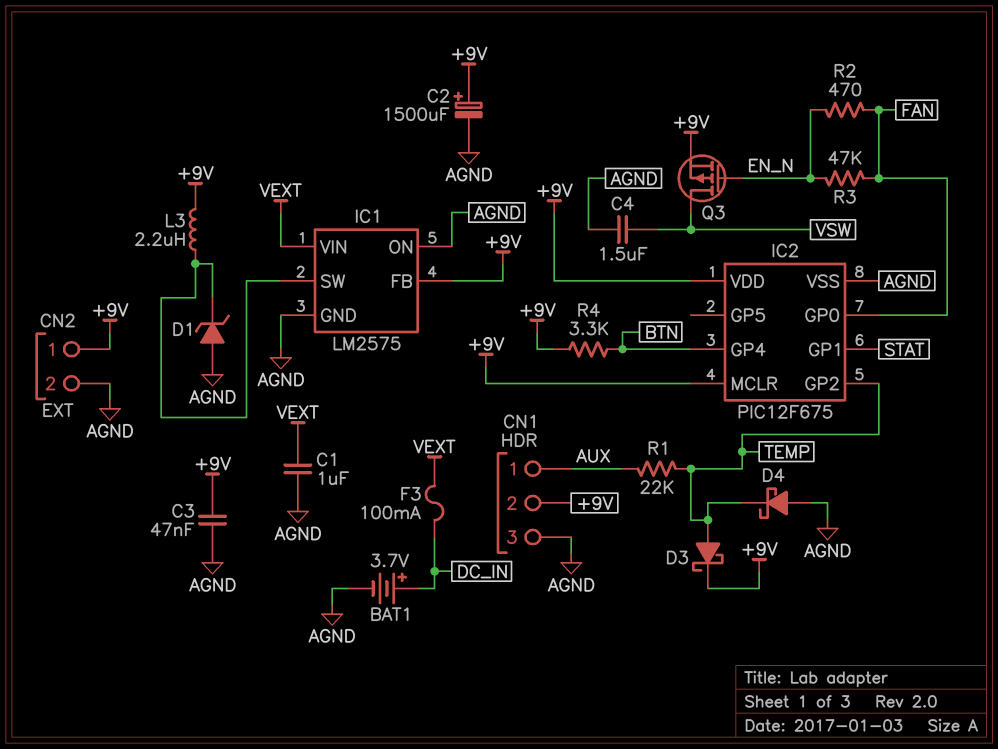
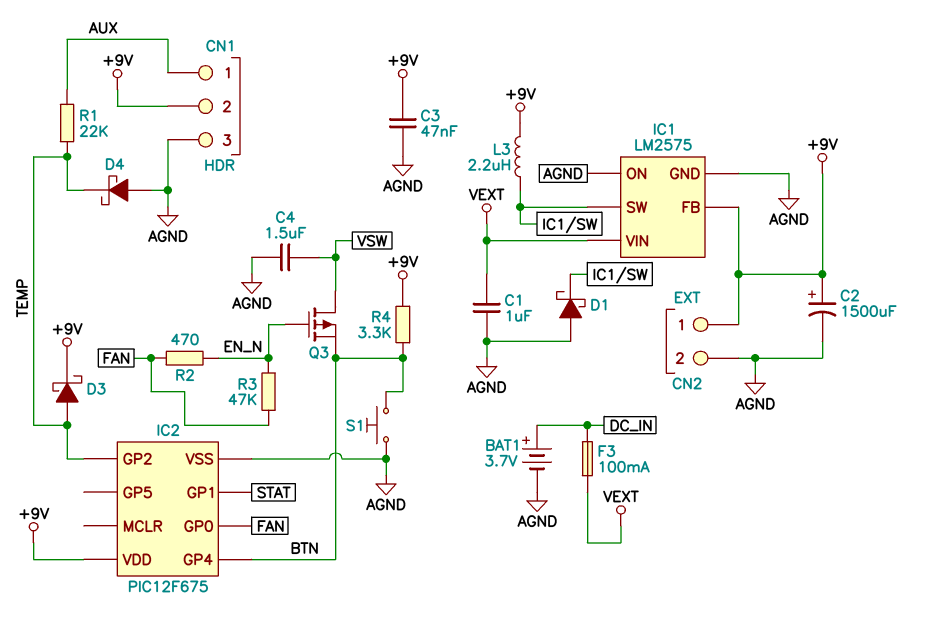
D1: zener (A AGND, K IC1/SW) -> schottky (A AGND, K IC1/SW)
IC2 pin MCLR: +9V -> none
Q3: PMOS (G EN_N, D VSW, S +9V) -> PMOS (G EN_N, D VSW, S BTN)
S1: none -> button (AGND, BTN)

